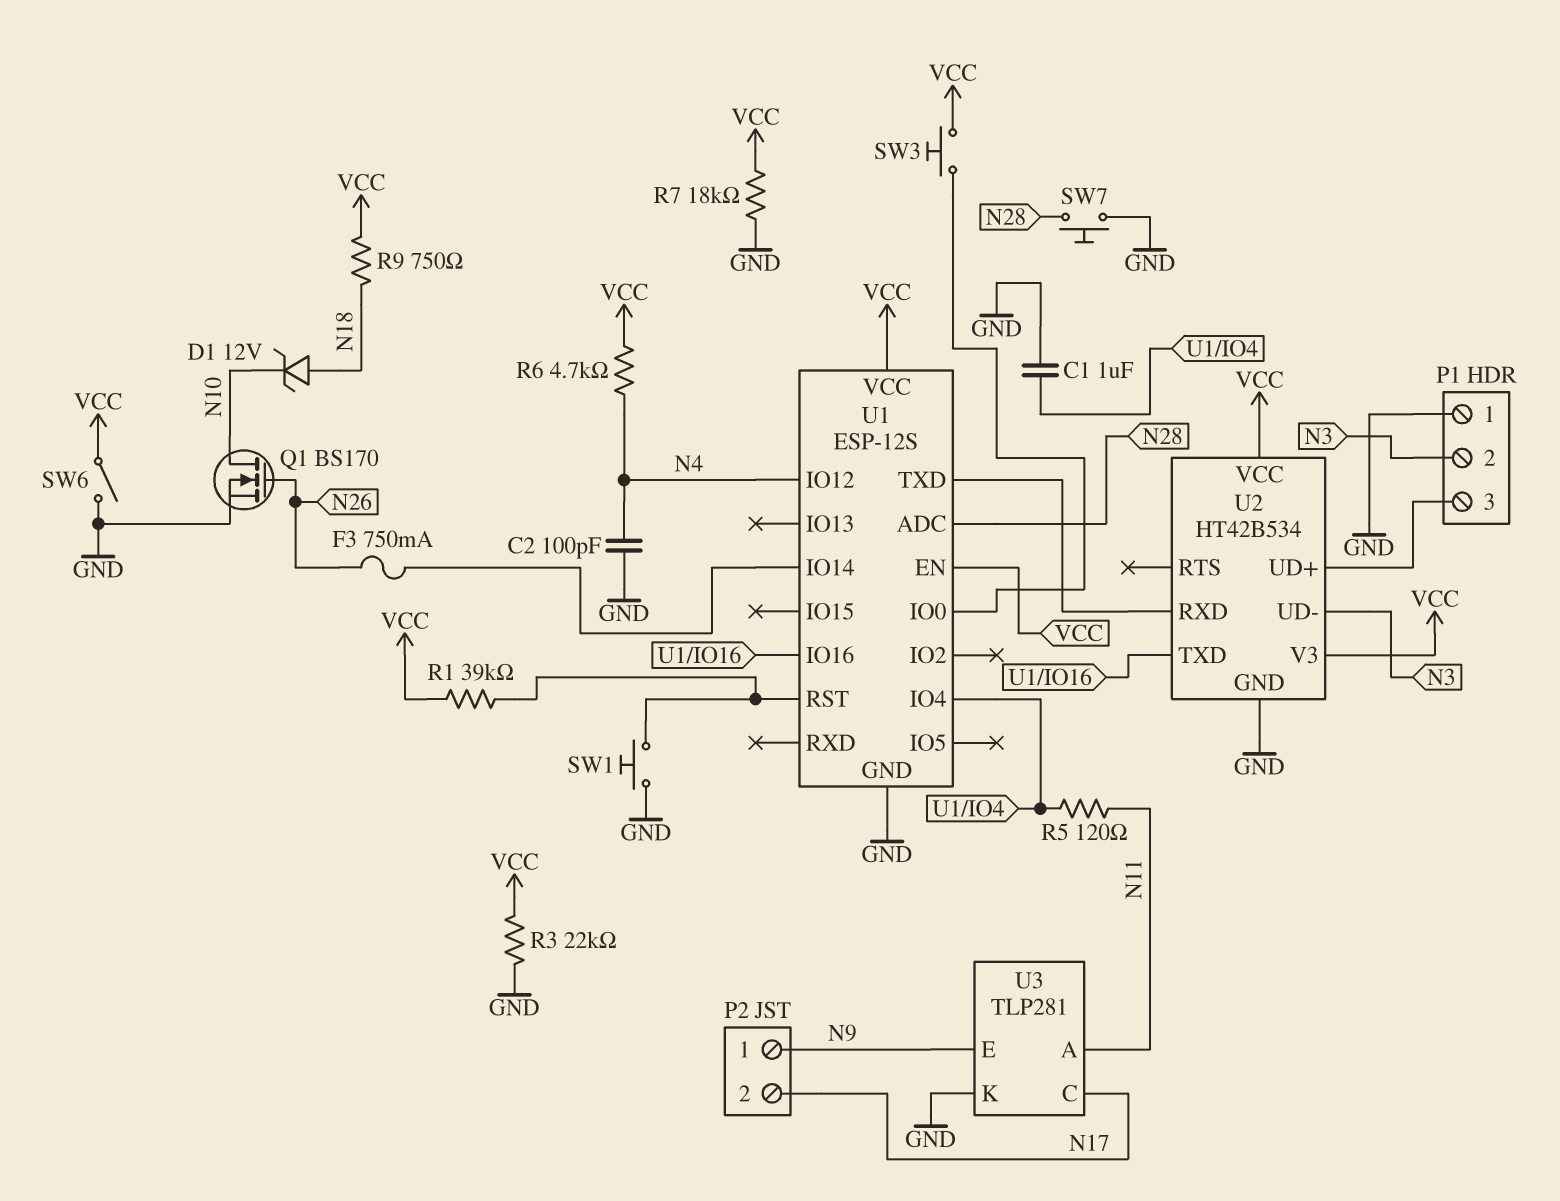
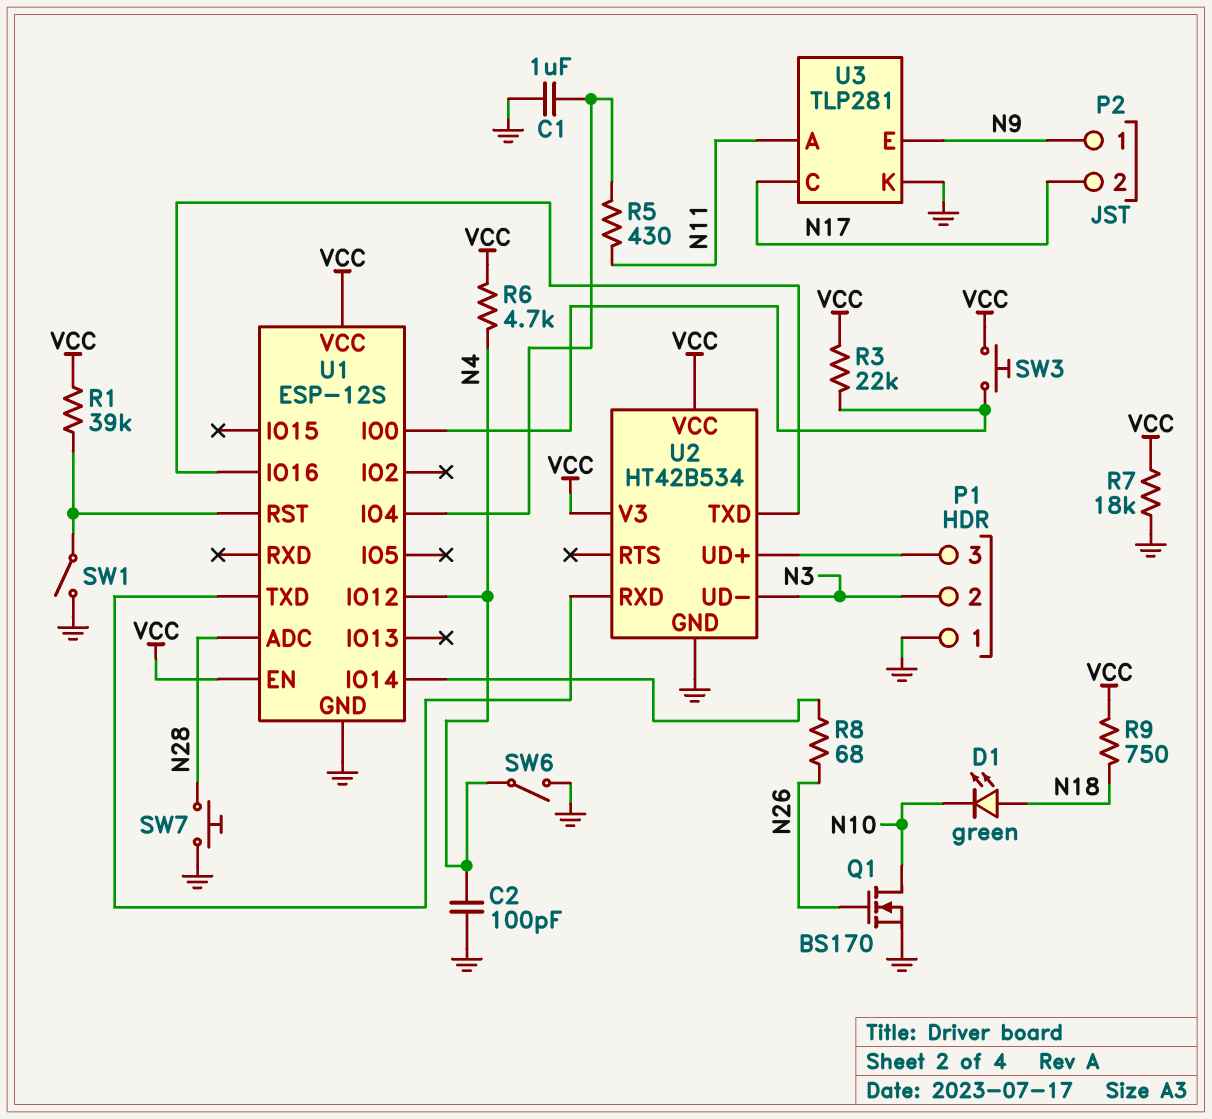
D1: zener 12V (A N18, K N10) -> LED green (A N18, K N10)
F3: 750mA (N26, U1/IO14) -> none
R3: 22k (GND, VCC) -> 22k (U1/IO0, VCC)
R5: 120 (N11, U1/IO4) -> 430 (N11, U1/IO4)
R8: none -> 68 (N26, U1/IO14)
SW1: button (GND, U1/RST) -> switch (GND, U1/RST)
SW6: switch (GND, VCC) -> switch (GND, N4)

